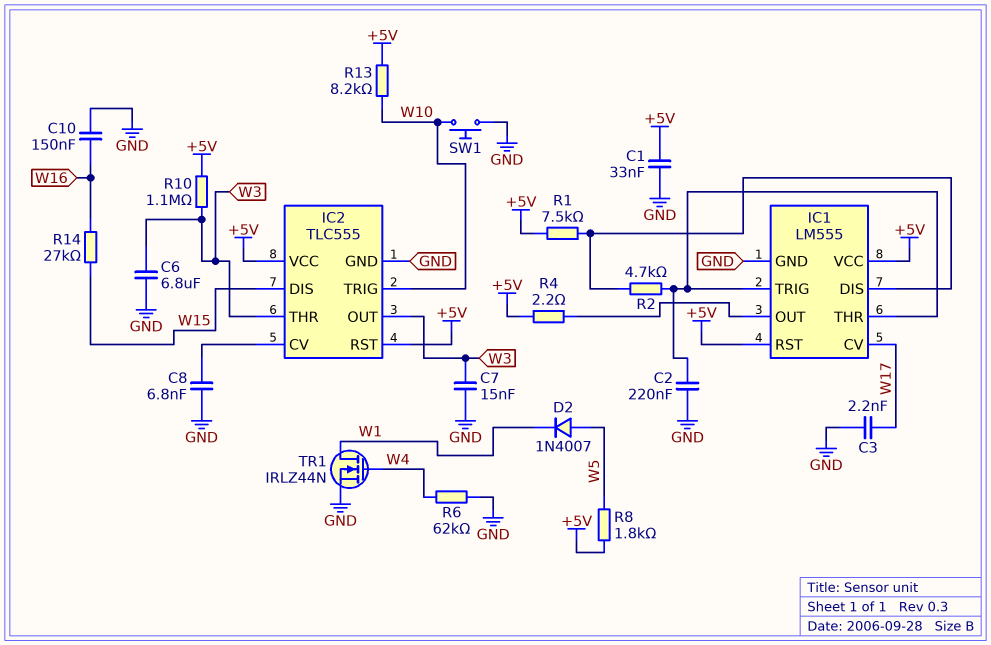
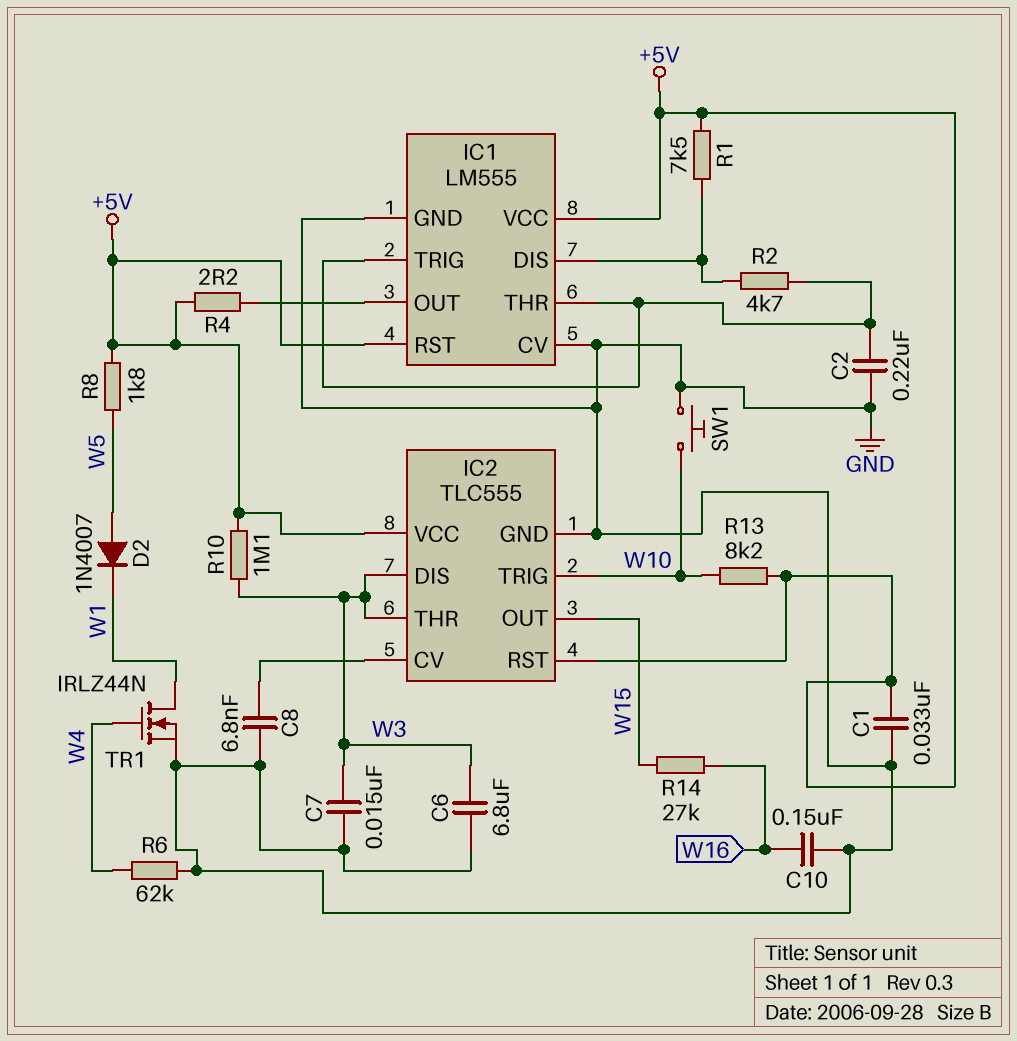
C3: 2.2nF (GND, W17) -> none
IC1 pin CV: W17 -> GND
IC2 pin DIS: W15 -> W3
IC2 pin OUT: W3 -> W15

